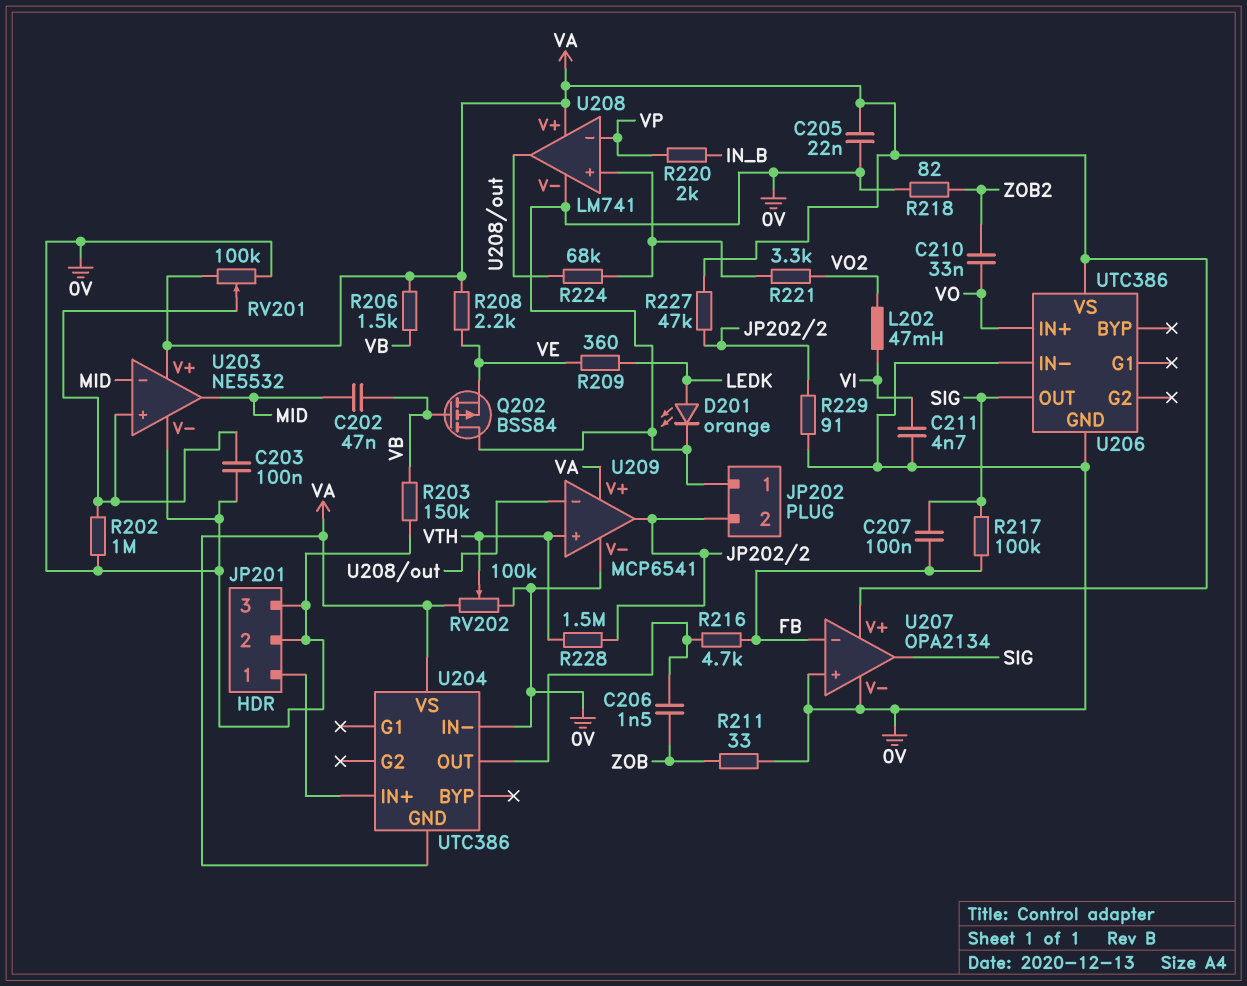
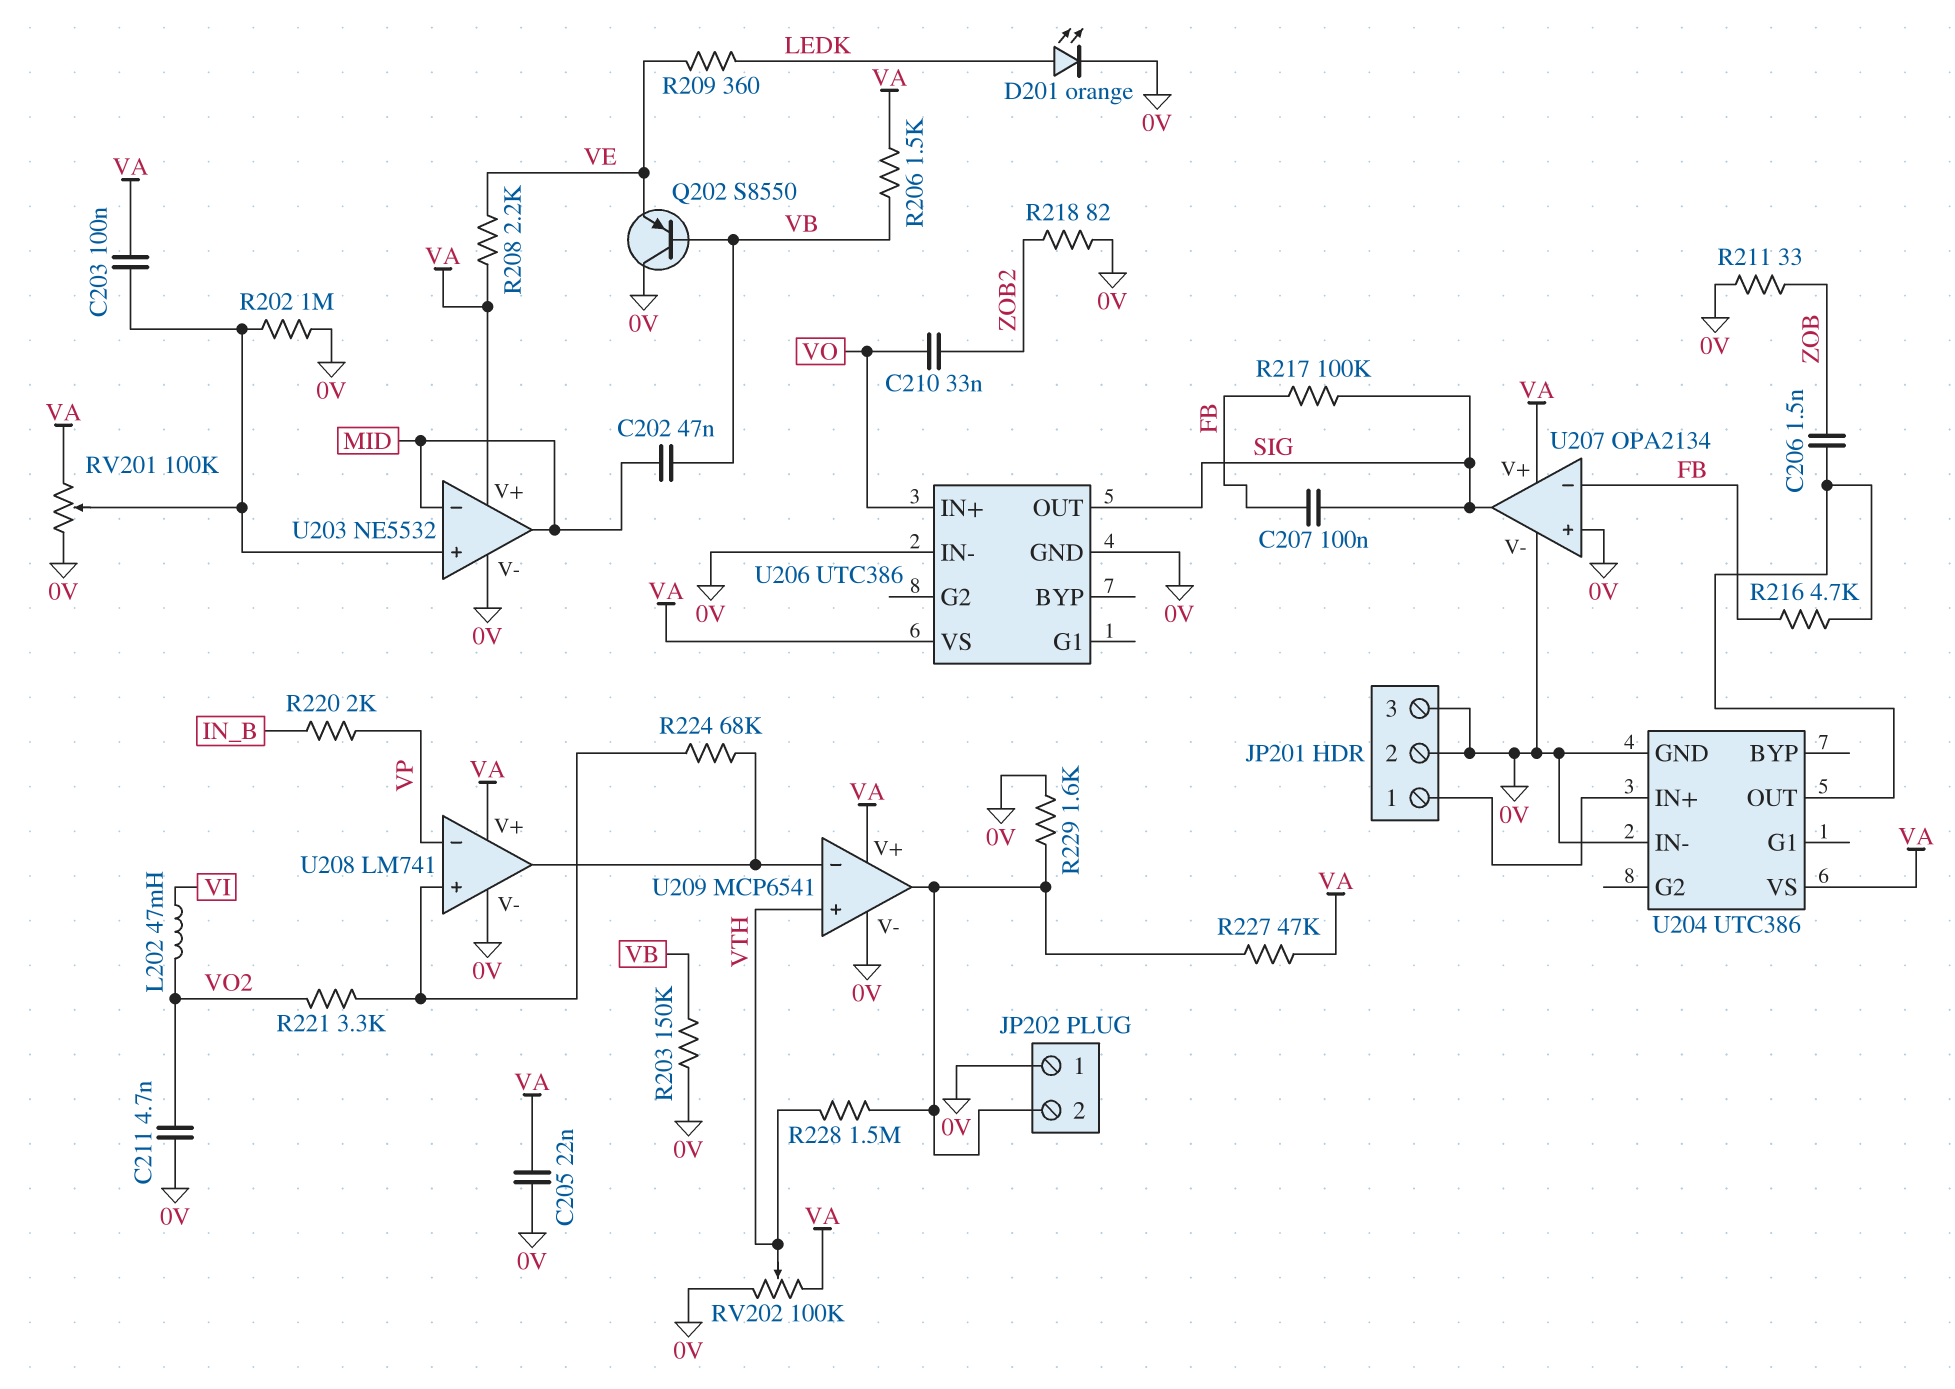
C203: 100nF (0V, U203/in+) -> 100nF (U203/in+, VA)
C211: 4.7nF (0V, VI) -> 4.7nF (0V, VO2)
Q202: PMOS BSS84 (G VB, D 0V, S VE) -> PNP S8550 (B VB, C 0V, E VE)
R229: 91 (0V, JP202/2) -> 1.6k (0V, JP202/2)
U204 pin GND: VA -> 0V

